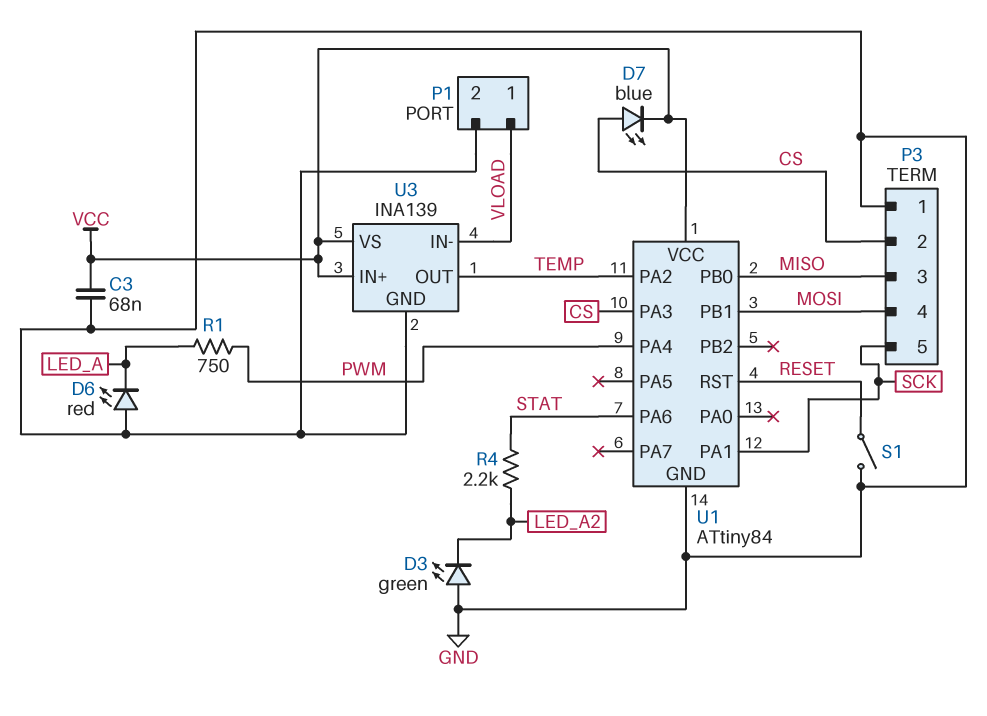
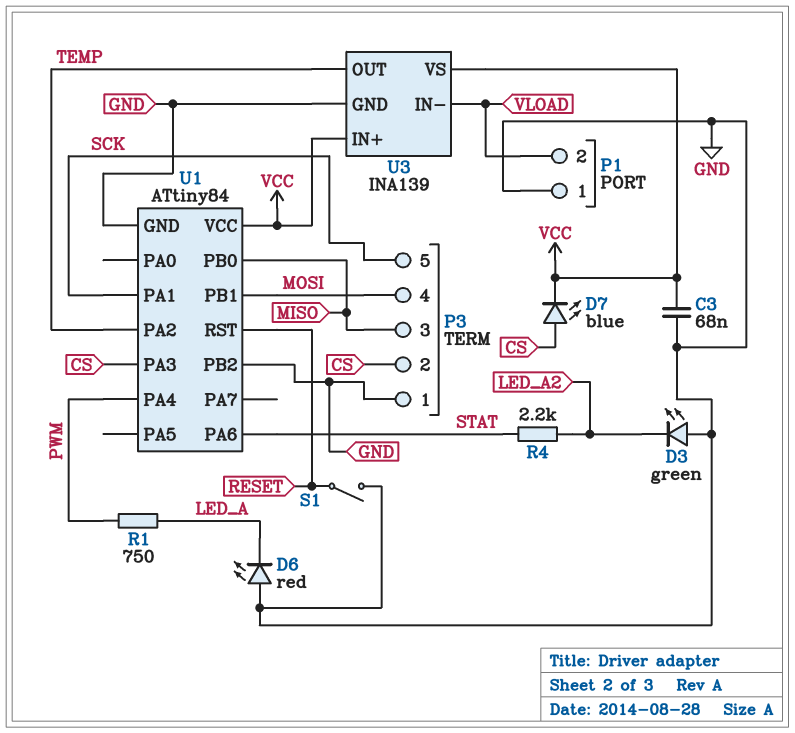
P1 pin 1: VLOAD -> GND
P1 pin 2: GND -> VLOAD
U1 pin PB2: none -> GND

